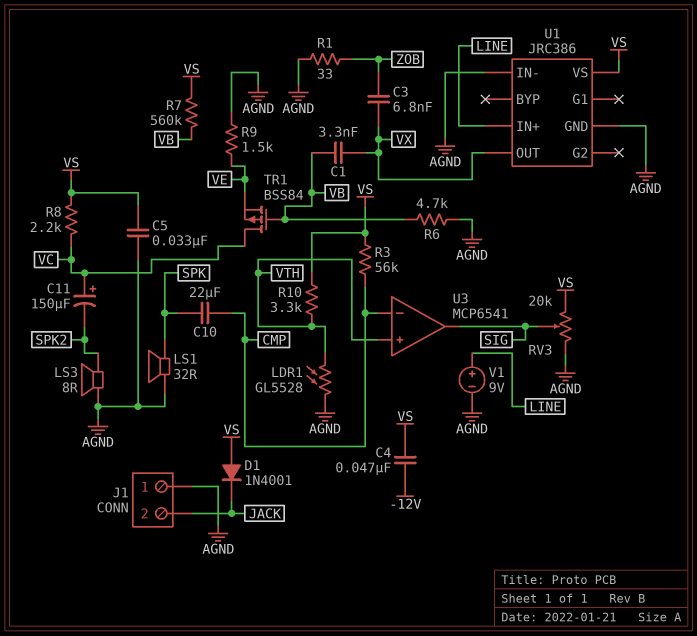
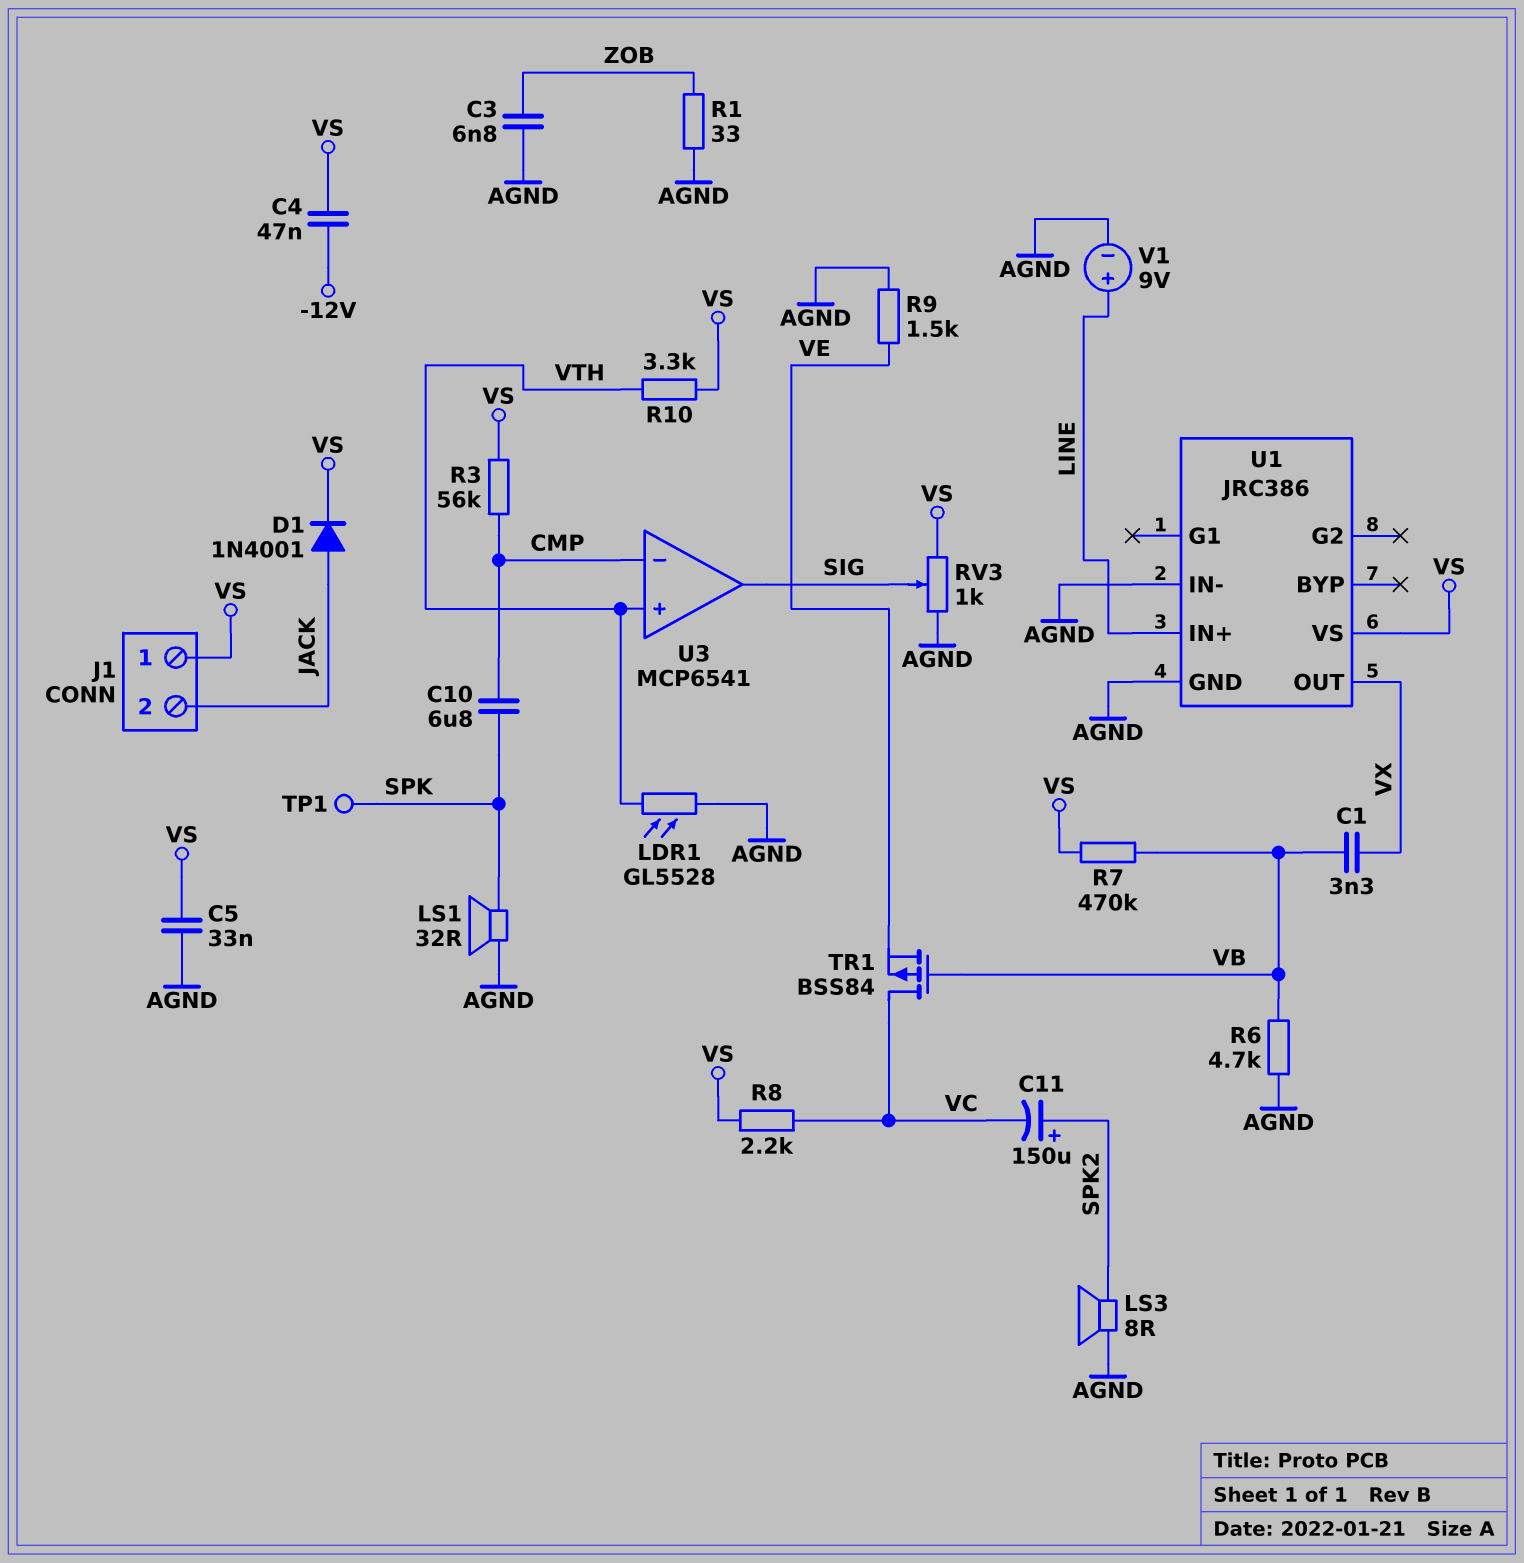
C3: 6.8nF (VX, ZOB) -> 6.8nF (AGND, ZOB)
C10: 22uF (CMP, SPK) -> 6.8uF (CMP, SPK)
C11: 150uF (plus VC, minus SPK2) -> 150uF (plus SPK2, minus VC)
D1: diode 1N4001 (A VS, K JACK) -> diode 1N4001 (A JACK, K VS)
J1 pin 1: AGND -> VS
R7: 560k (VB, VS) -> 470k (VB, VS)
RV3: 20k (AGND, VS, wiper SIG) -> 1k (AGND, VS, wiper SIG)
TP1: none -> test point (SPK)

